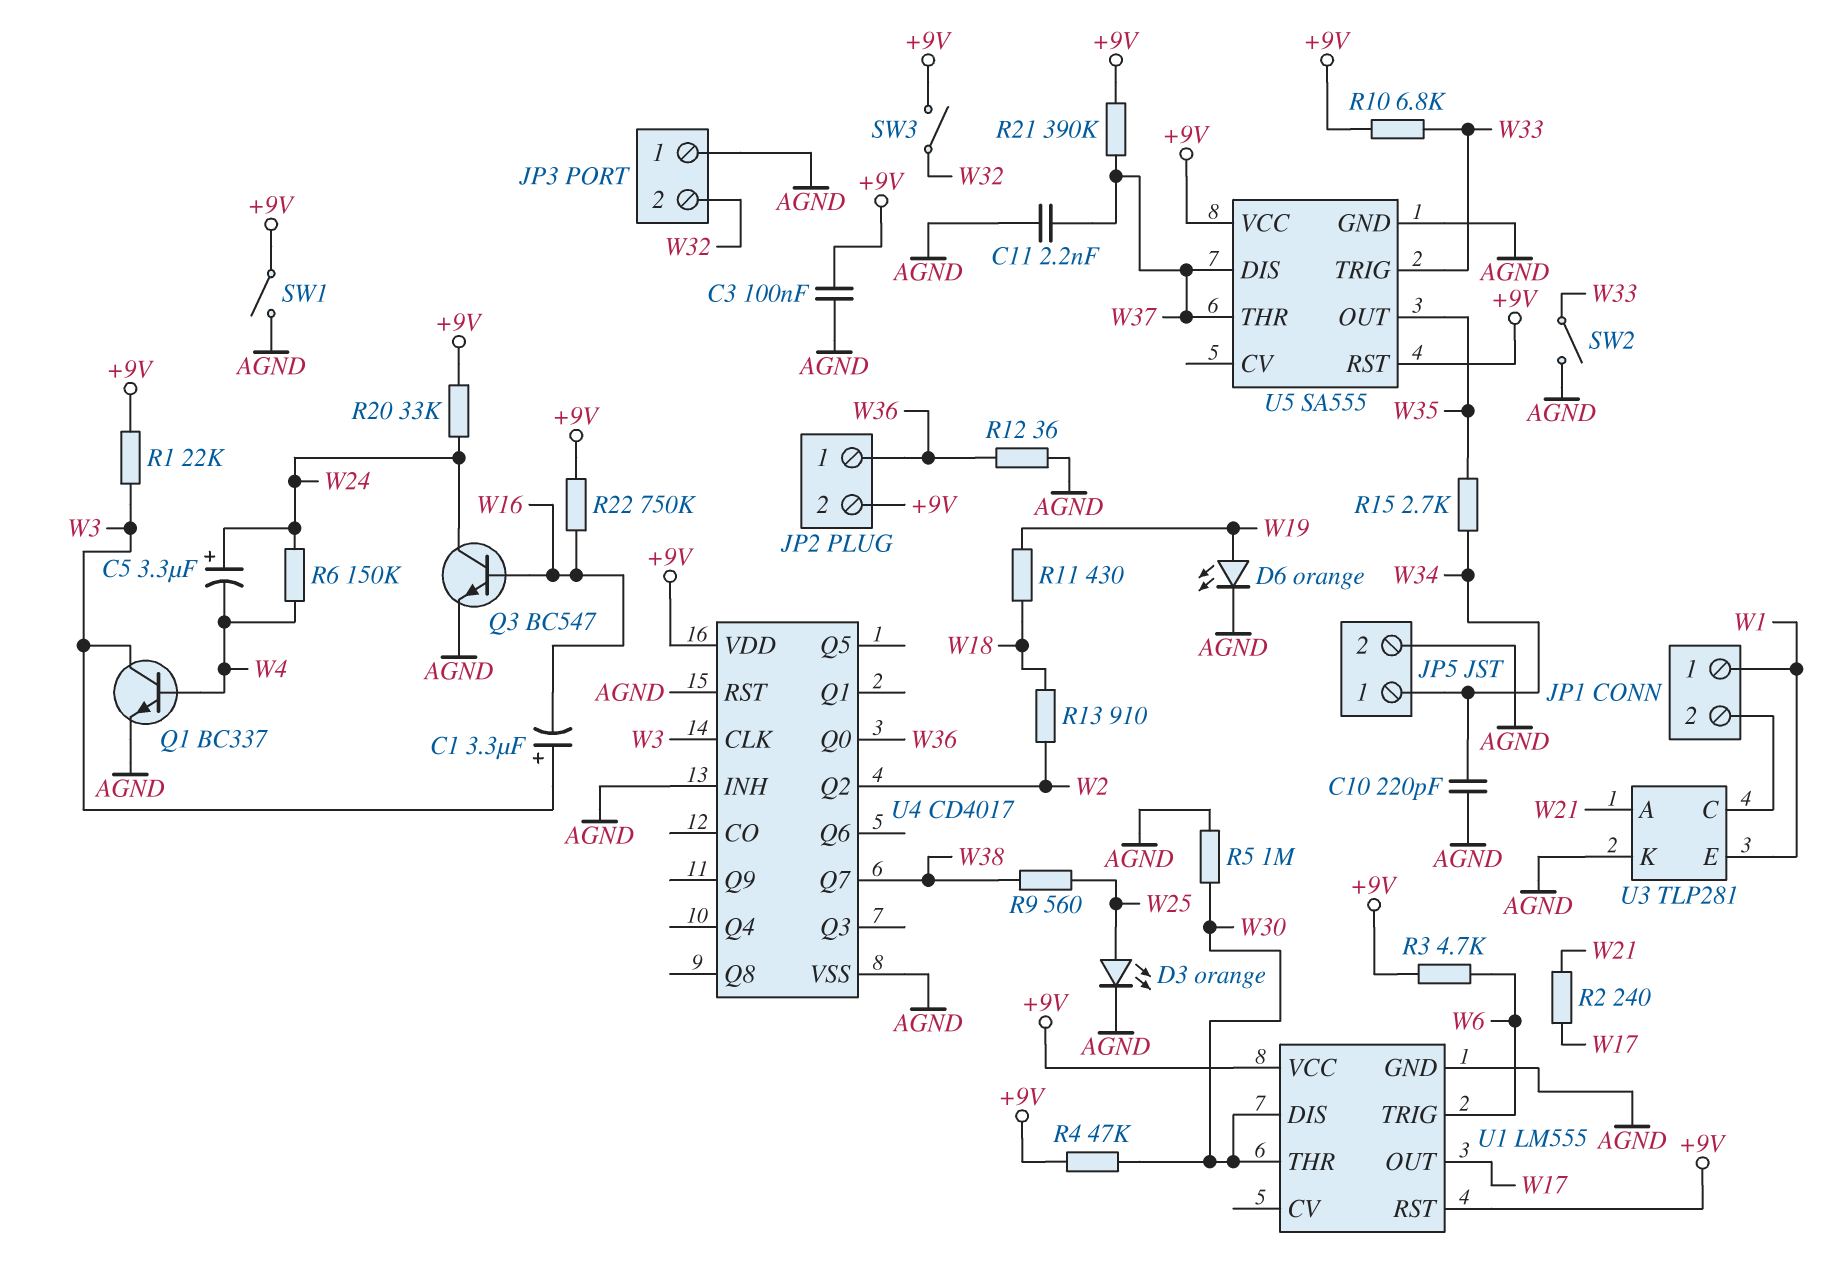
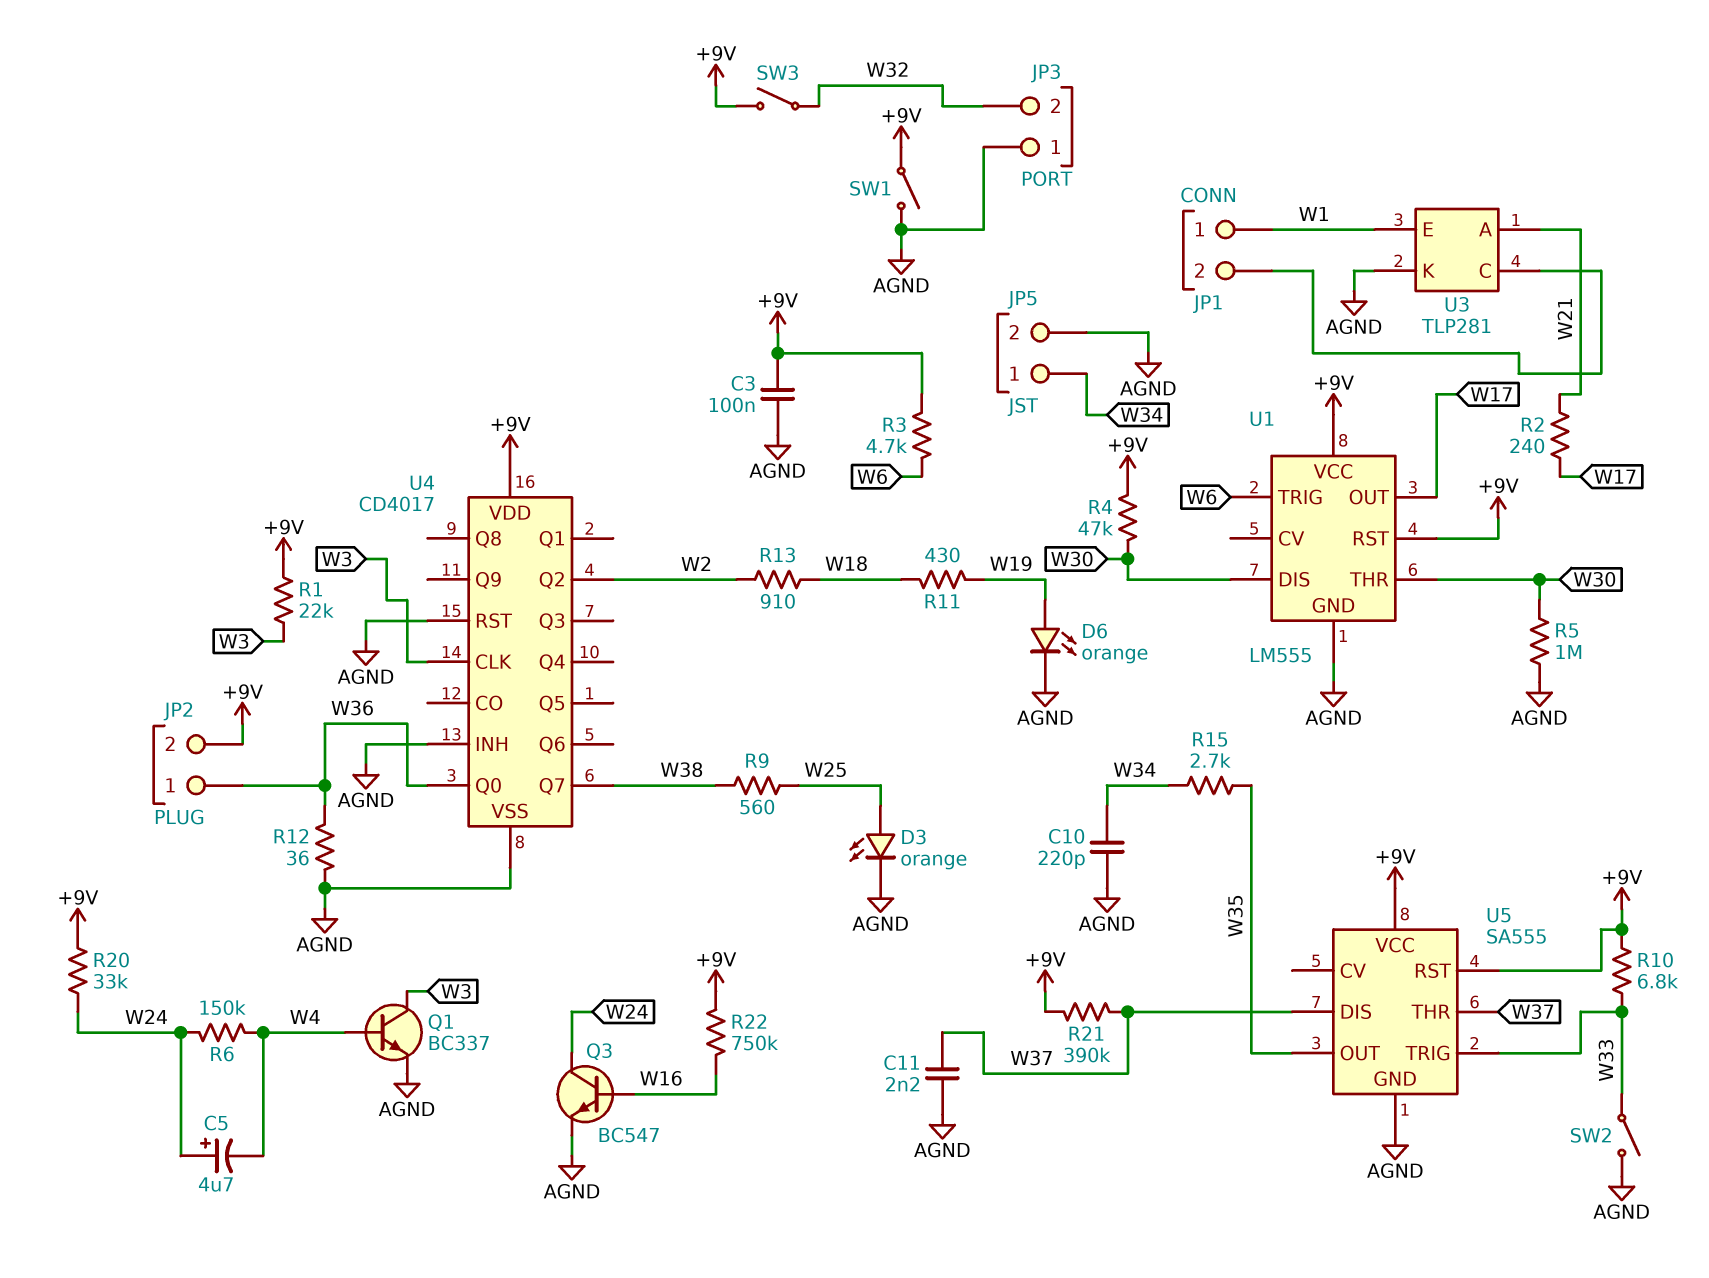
C1: 3.3uF (plus W3, minus W16) -> none
C5: 3.3uF (plus W24, minus W4) -> 4.7uF (plus W24, minus W4)

